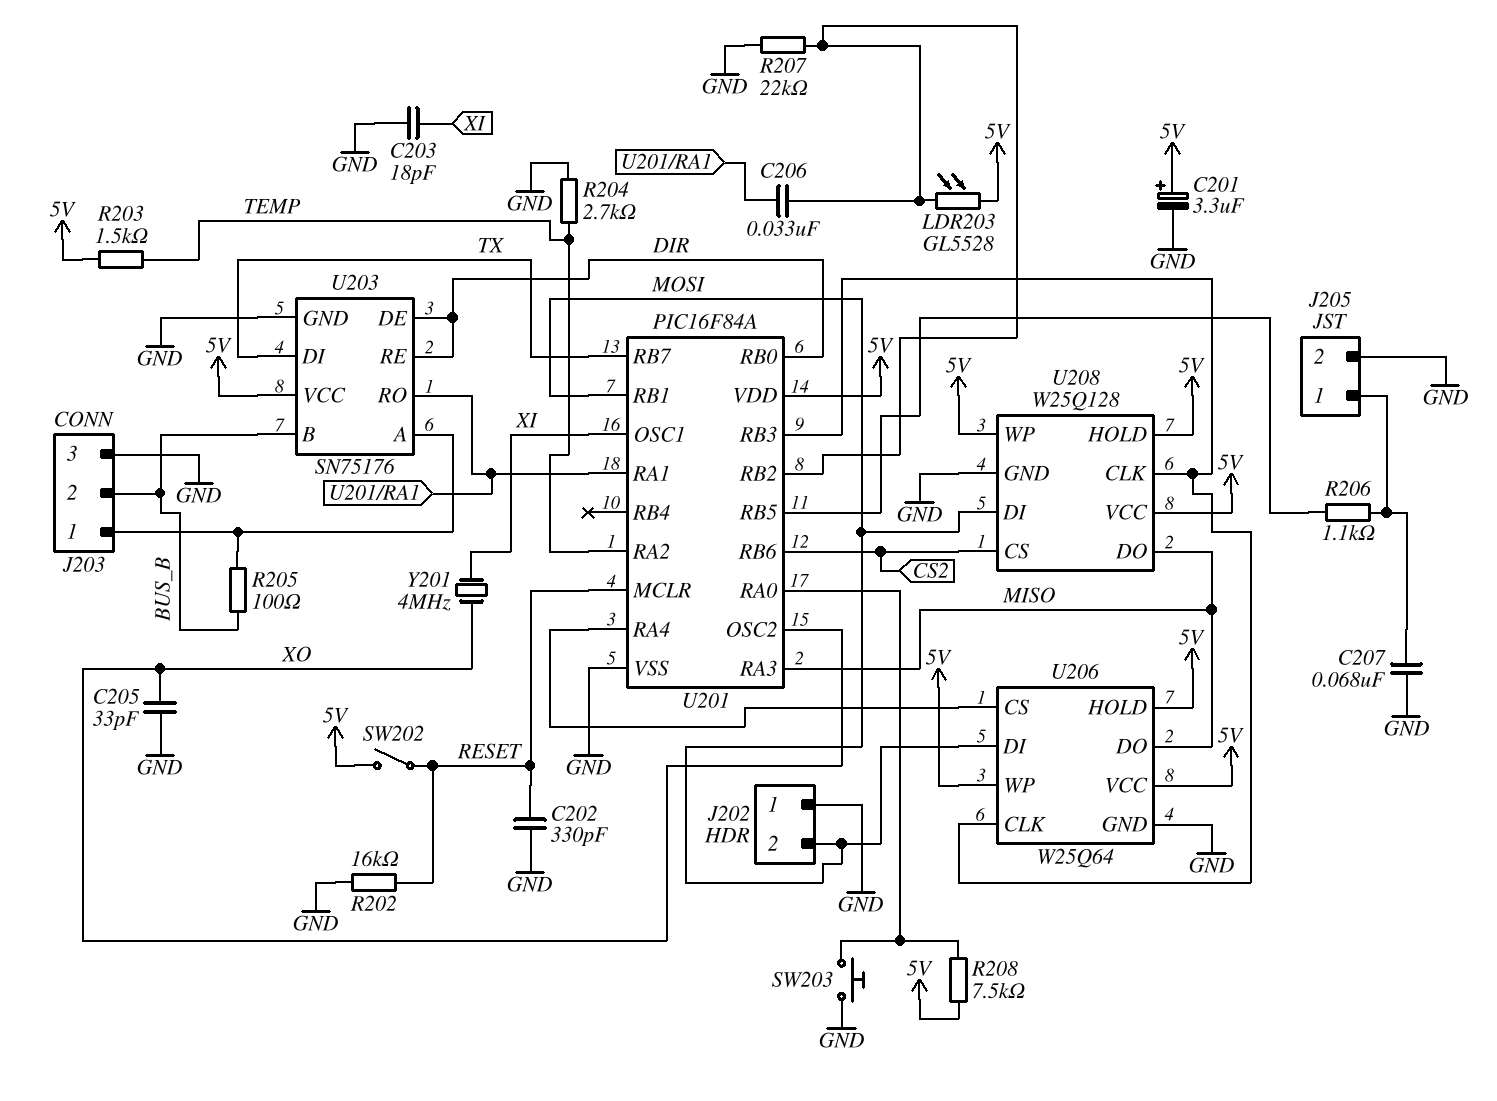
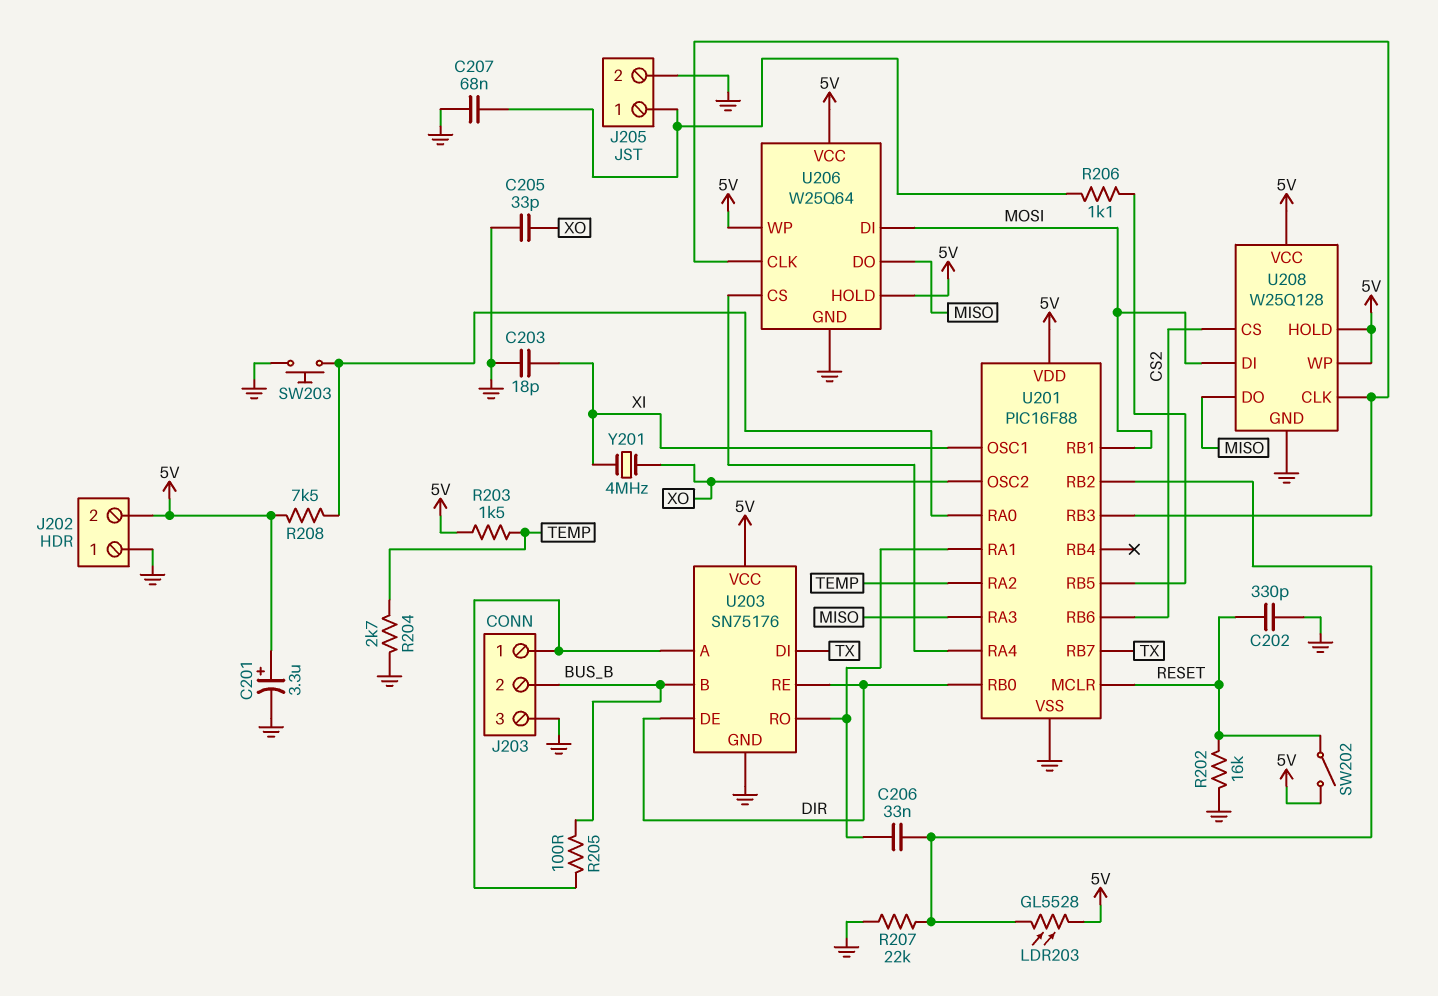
J202 pin 2: MOSI -> 5V
U201: PIC16F84A -> PIC16F88

